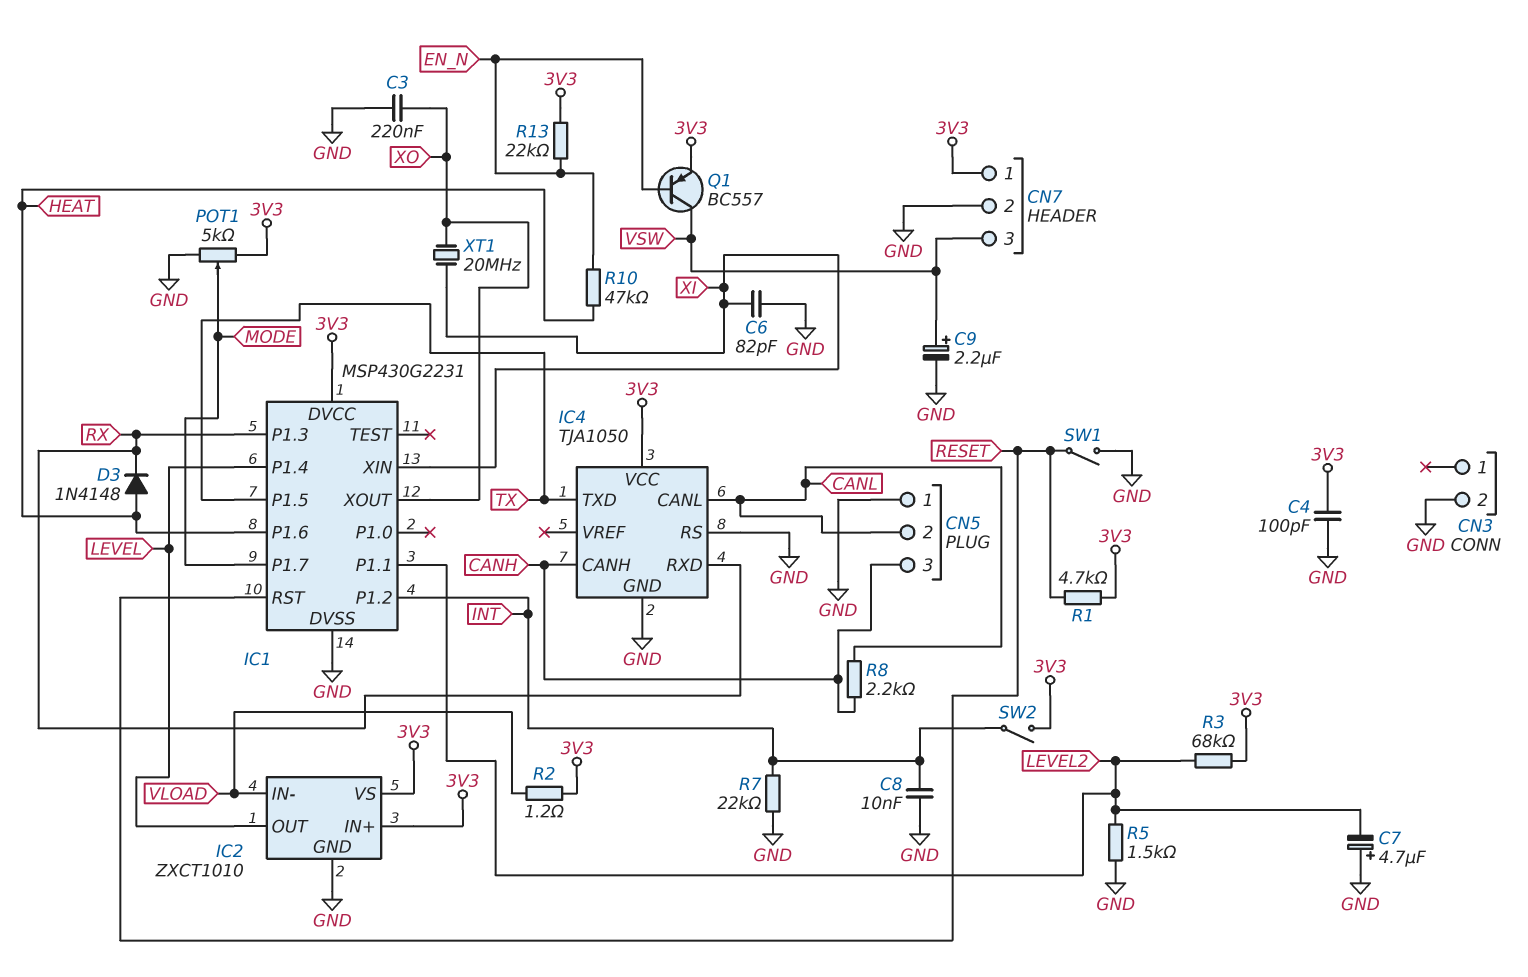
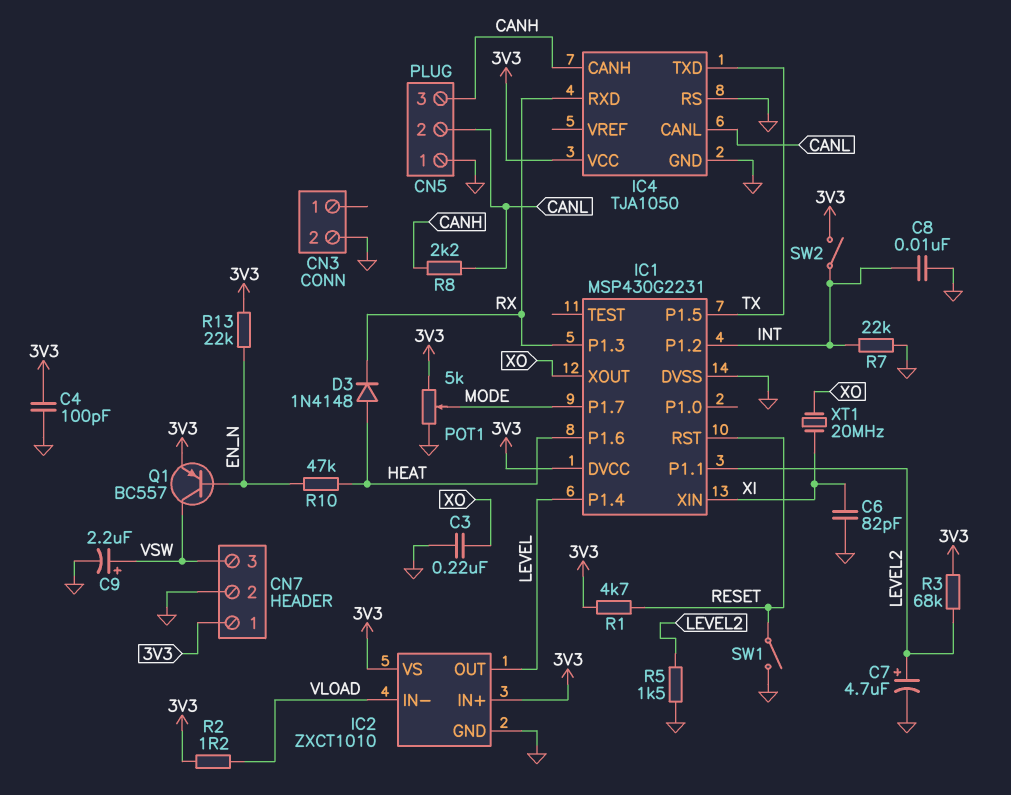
C7: 4.7uF (plus GND, minus LEVEL2) -> 4.7uF (plus LEVEL2, minus GND)

